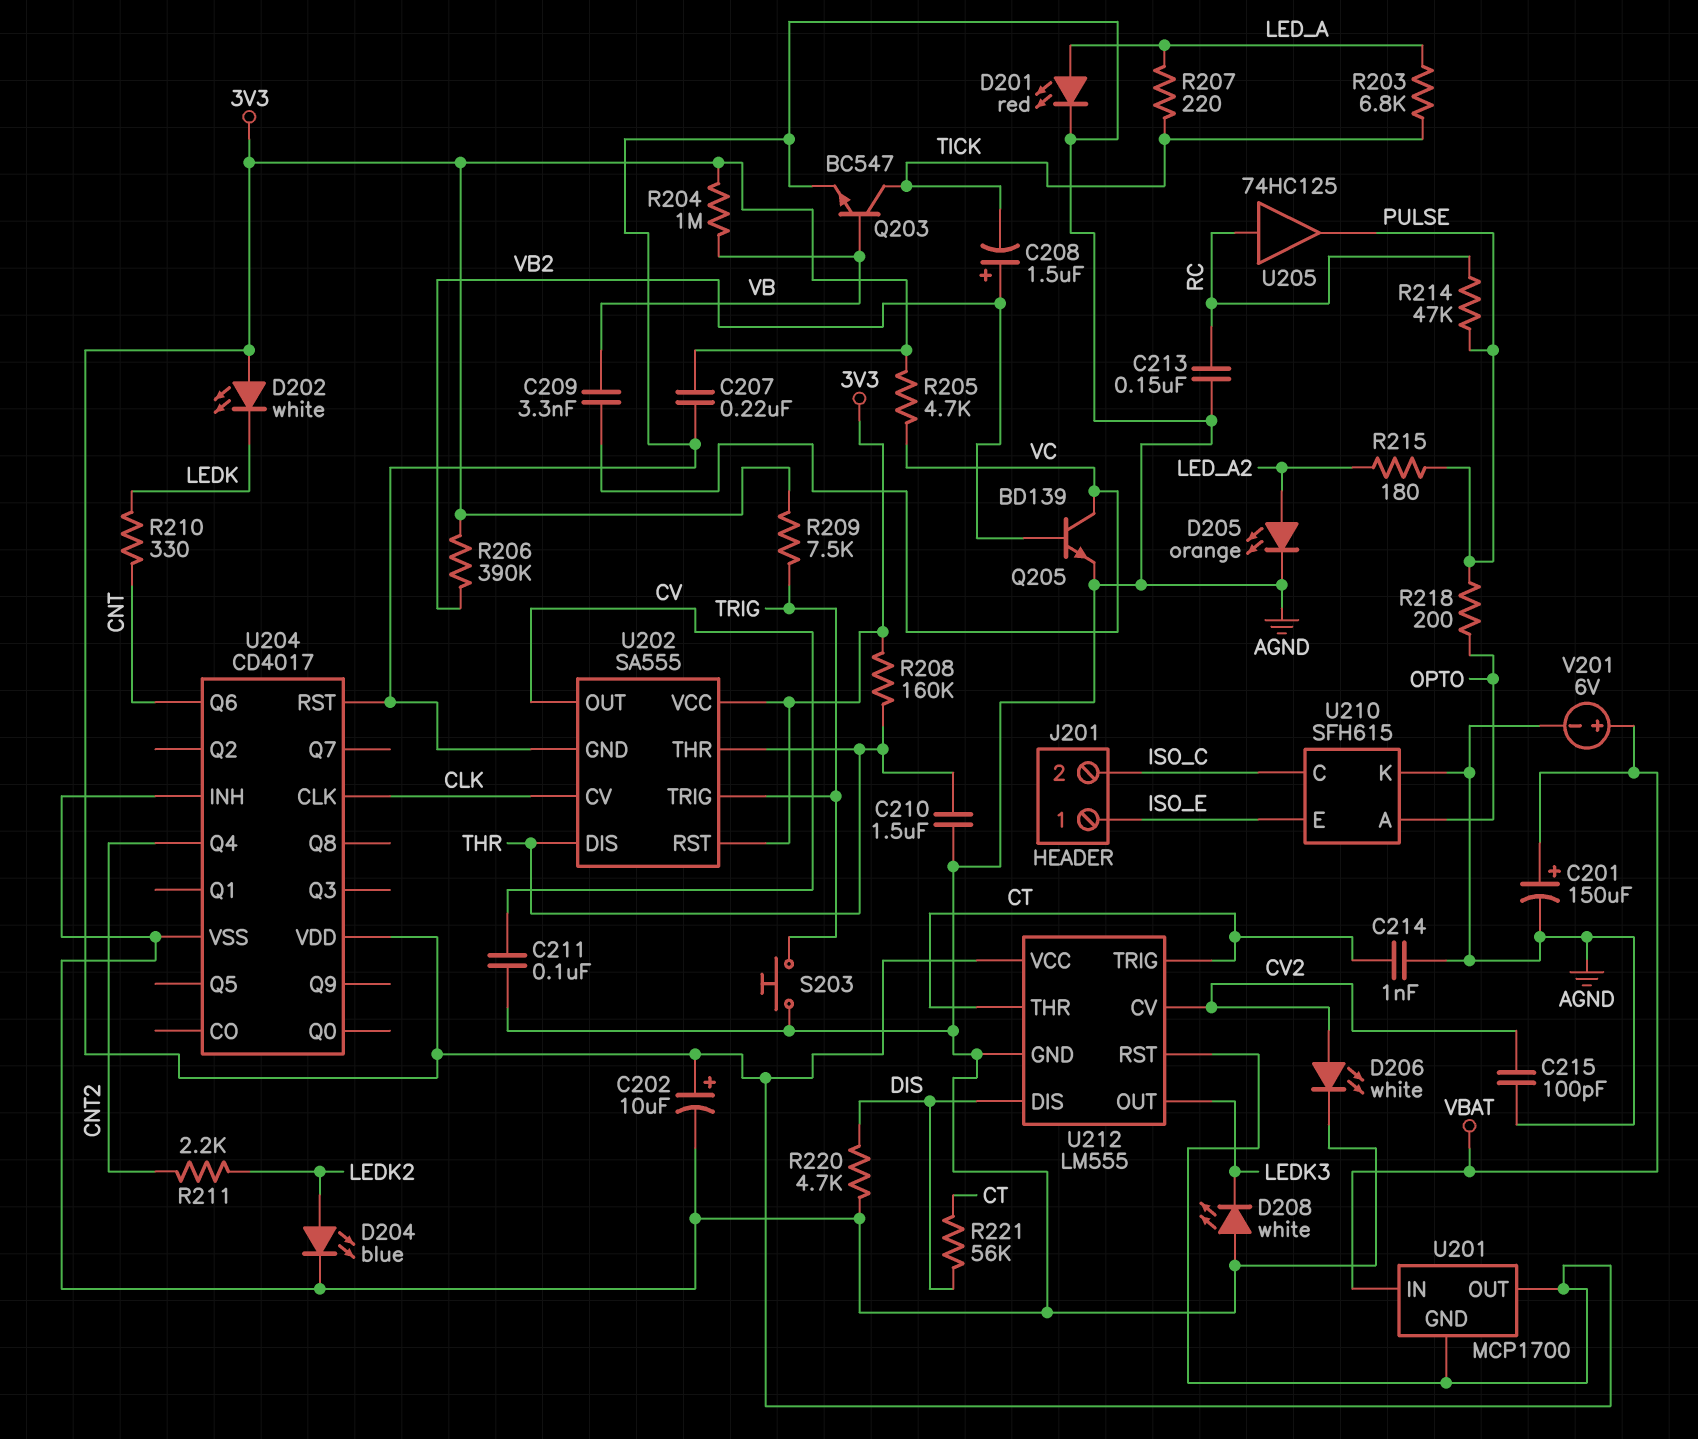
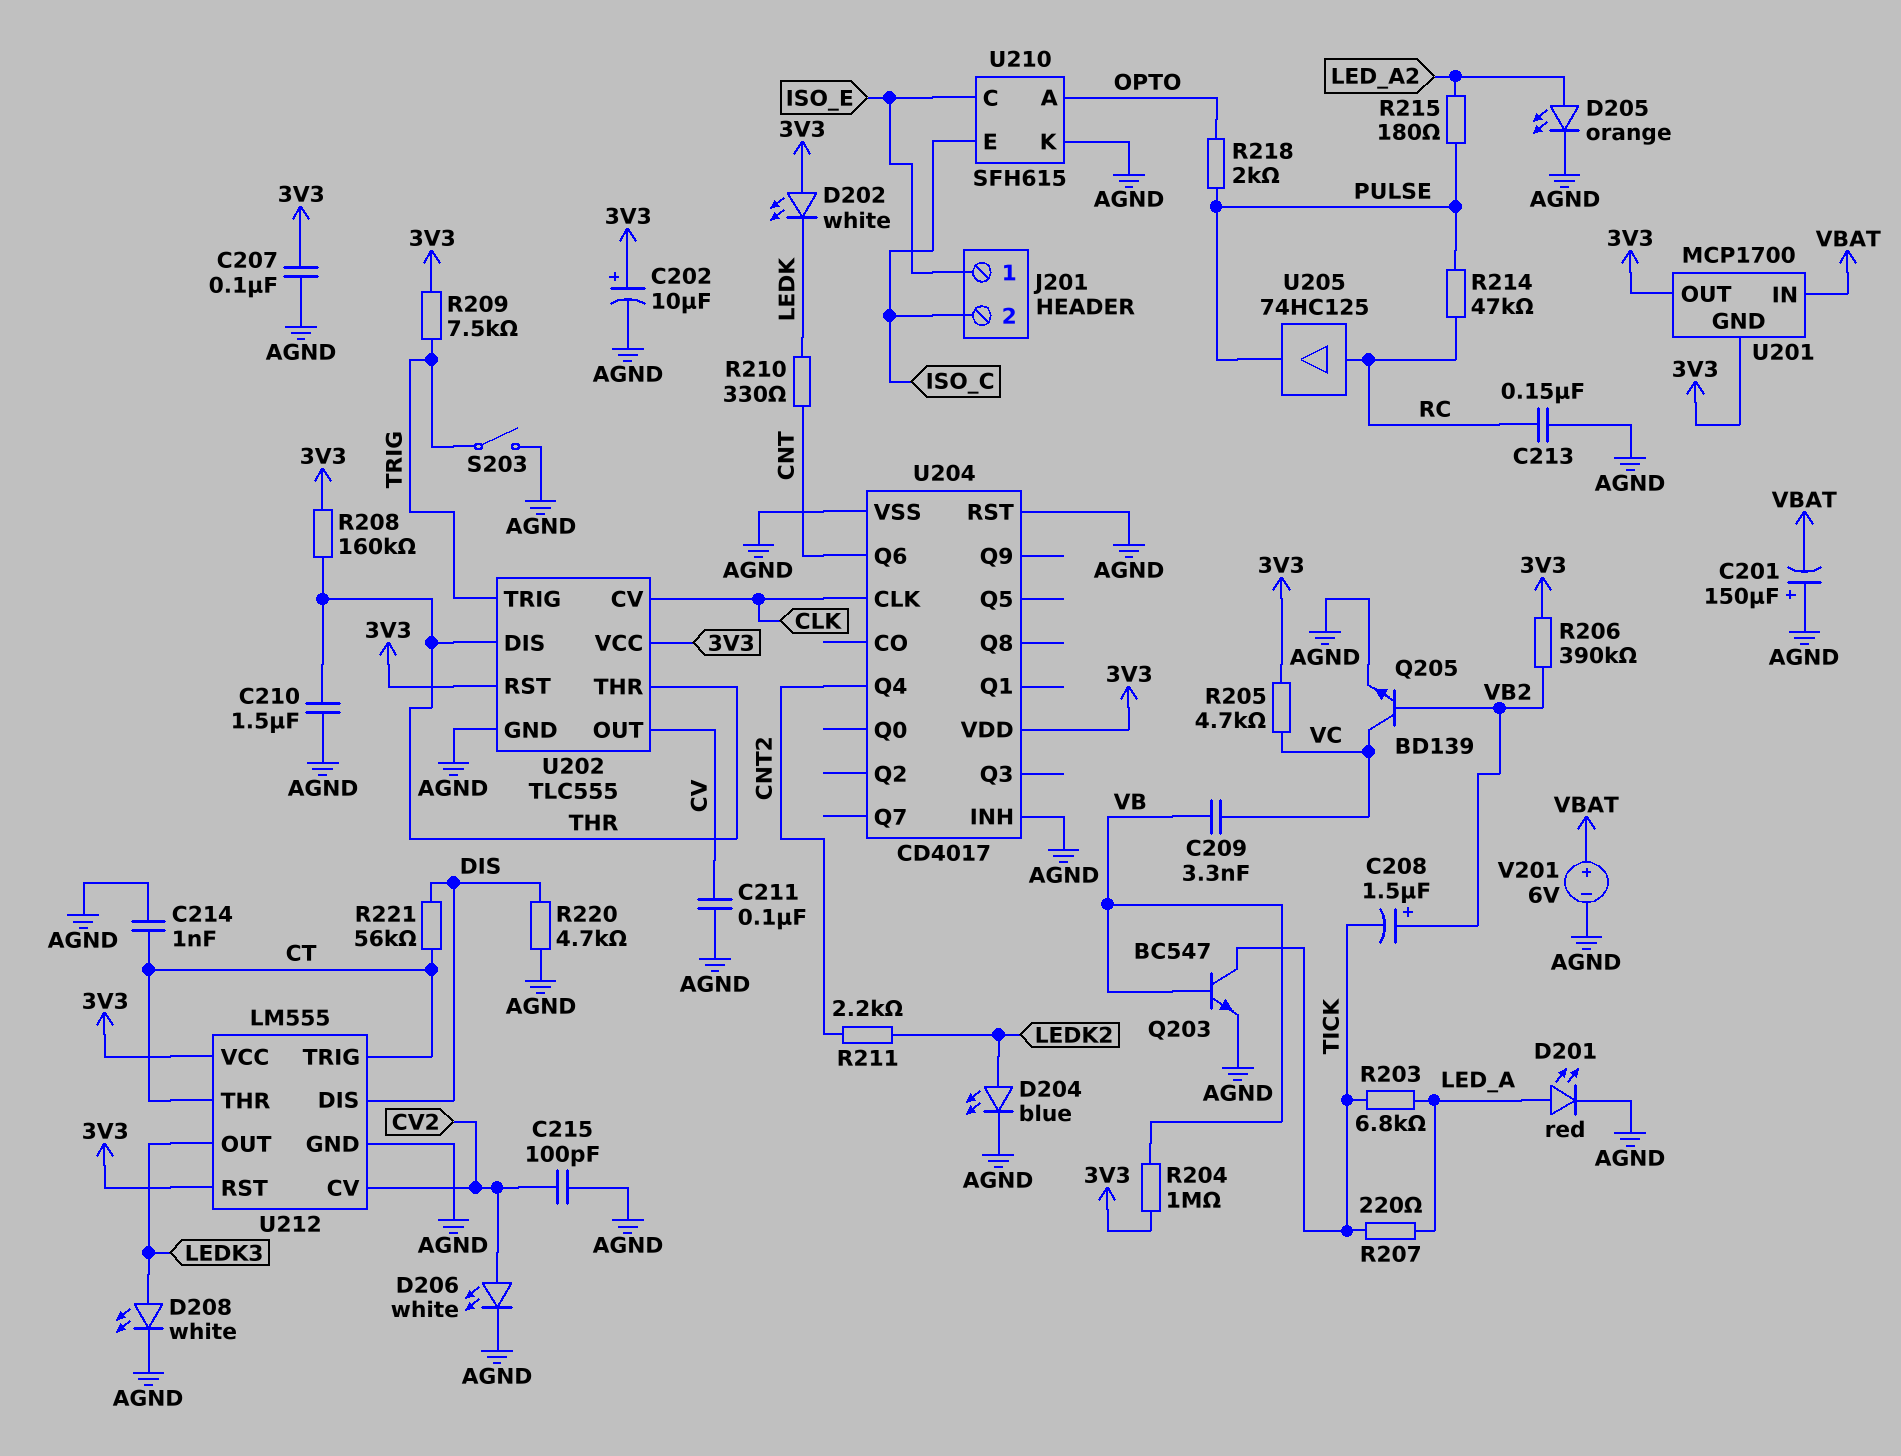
C201: 150uF (plus VBAT, minus AGND) -> 150uF (plus AGND, minus VBAT)
C207: 220nF (3V3, AGND) -> 100nF (3V3, AGND)
D208: LED white (A AGND, K LEDK3) -> LED white (A LEDK3, K AGND)
R218: 200 (OPTO, PULSE) -> 2k (OPTO, PULSE)
S203: button (AGND, TRIG) -> switch (AGND, TRIG)
U202: SA555 -> TLC555
U210 pin C: ISO_C -> ISO_E
U210 pin E: ISO_E -> ISO_C

